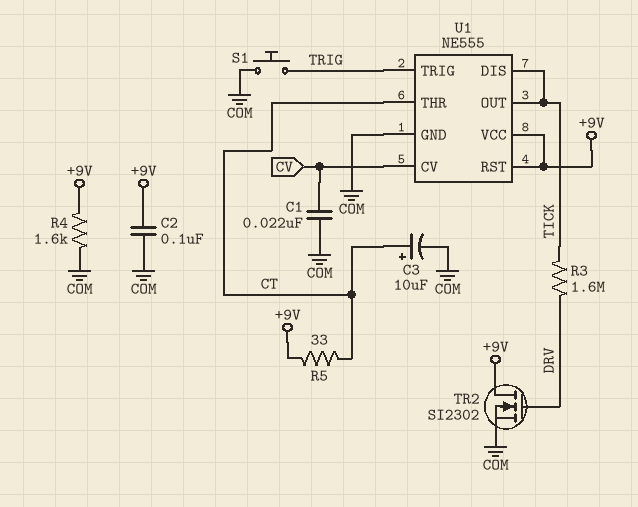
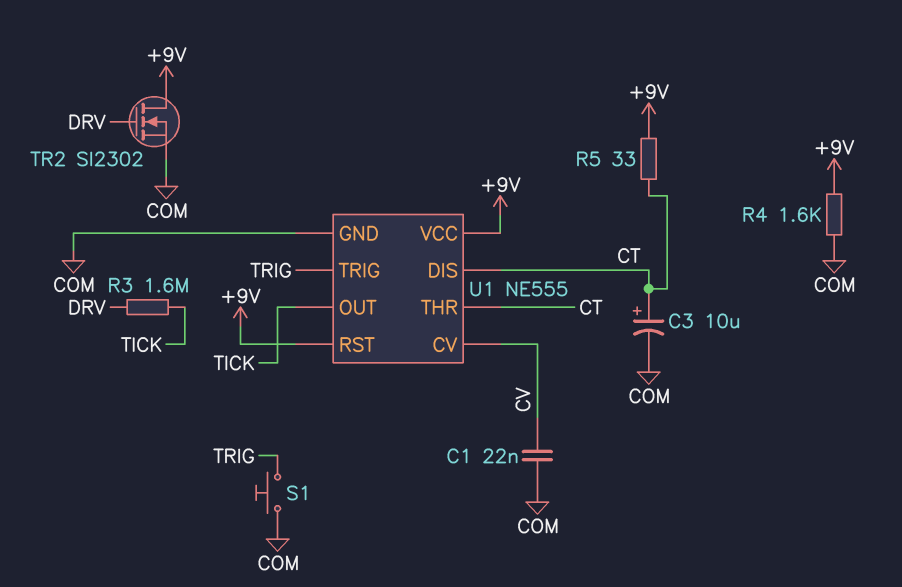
C2: 100nF (+9V, COM) -> none
U1 pin DIS: TICK -> CT

